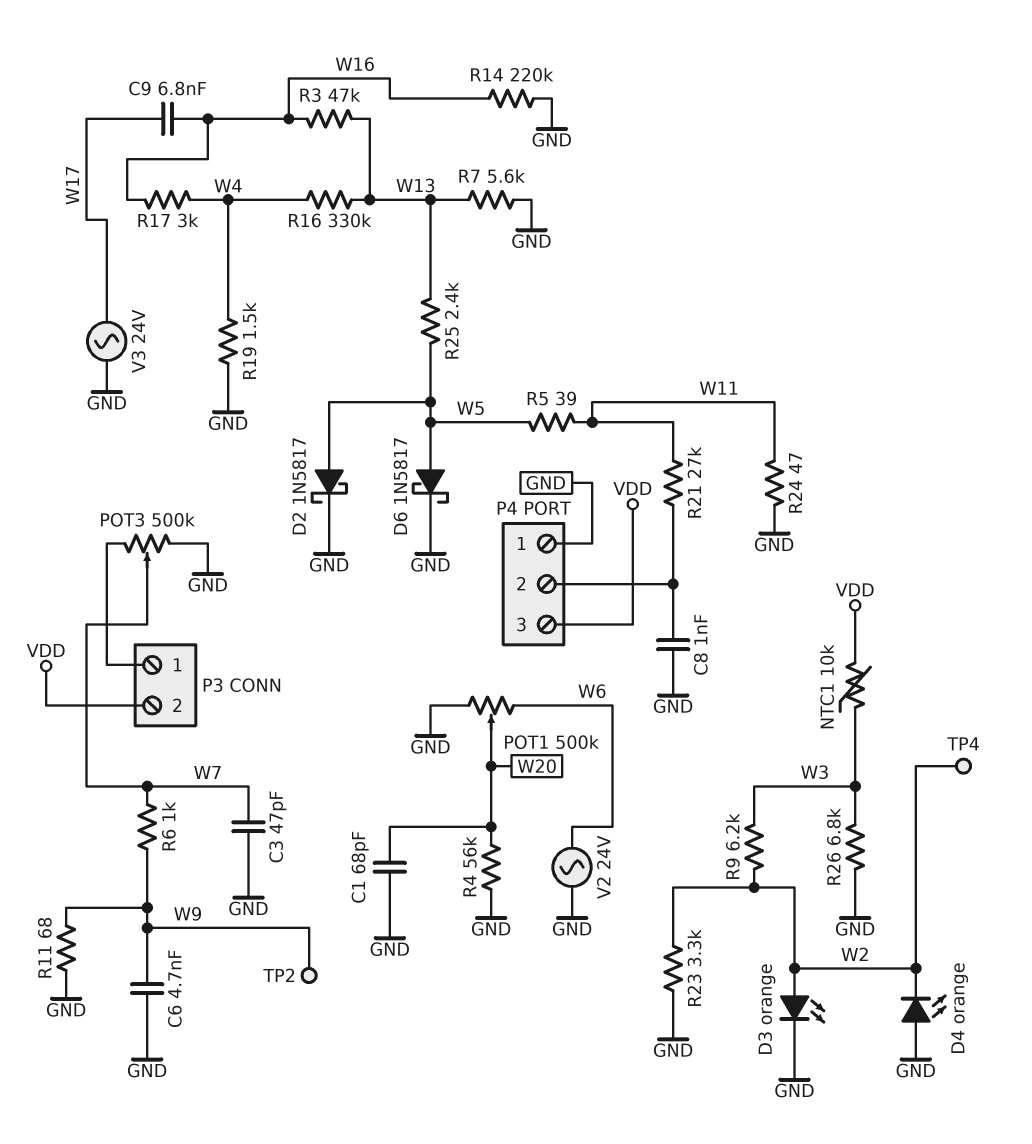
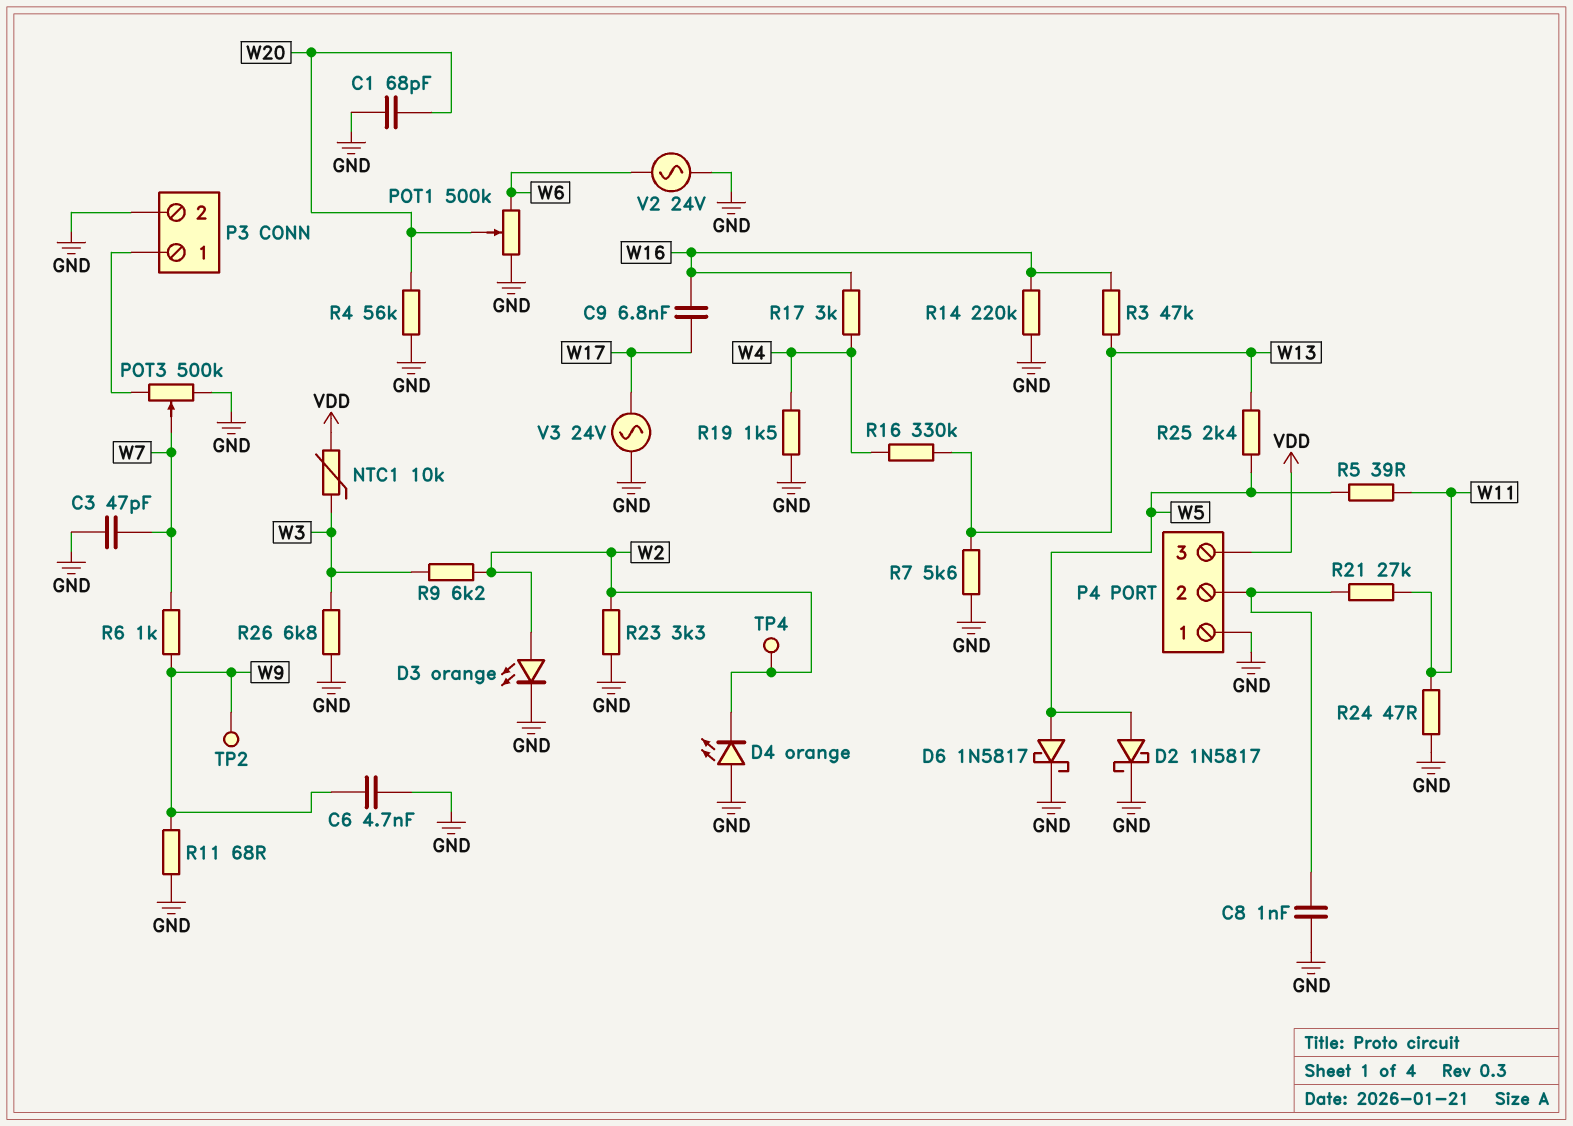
P3 pin 2: VDD -> GND

